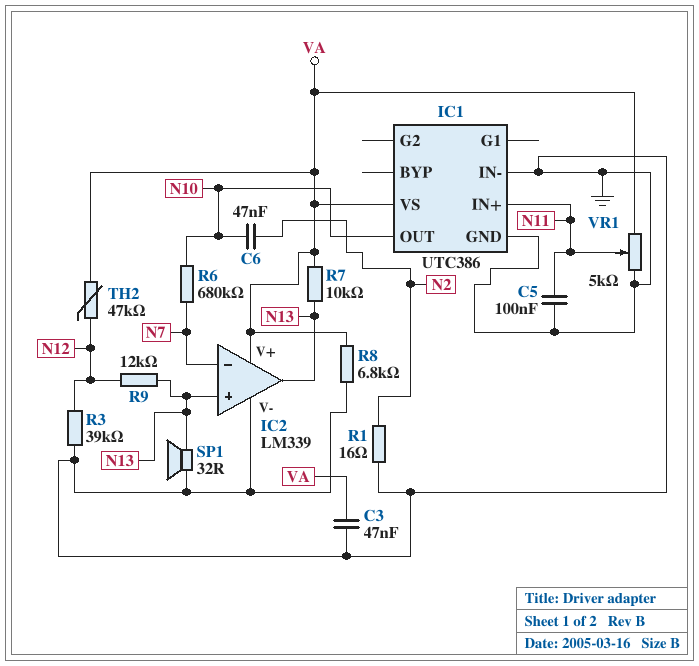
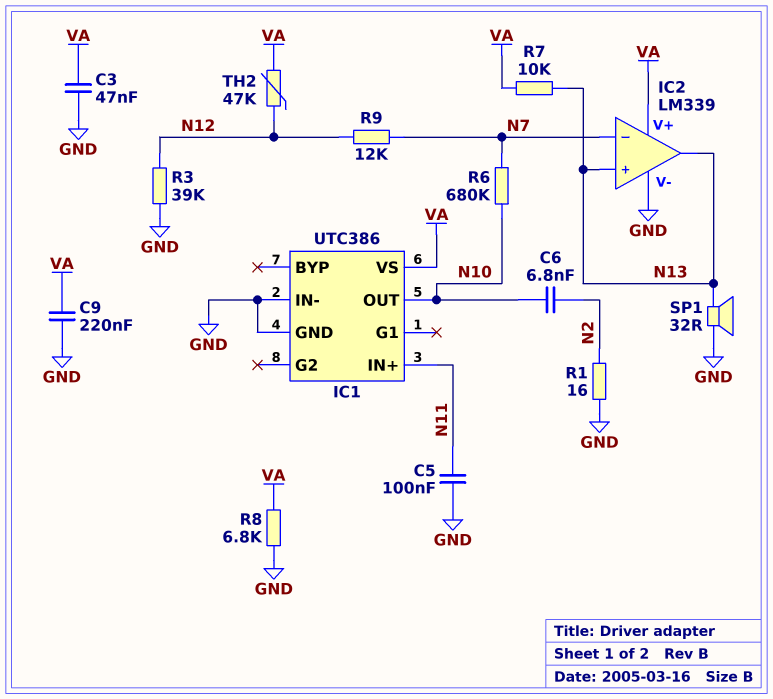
C6: 47nF (N2, N10) -> 6.8nF (N2, N10)
C9: none -> 220nF (GND, VA)
R9: 12k (N12, N13) -> 12k (N7, N12)
VR1: 5k (GND, VA, wiper N11) -> none

